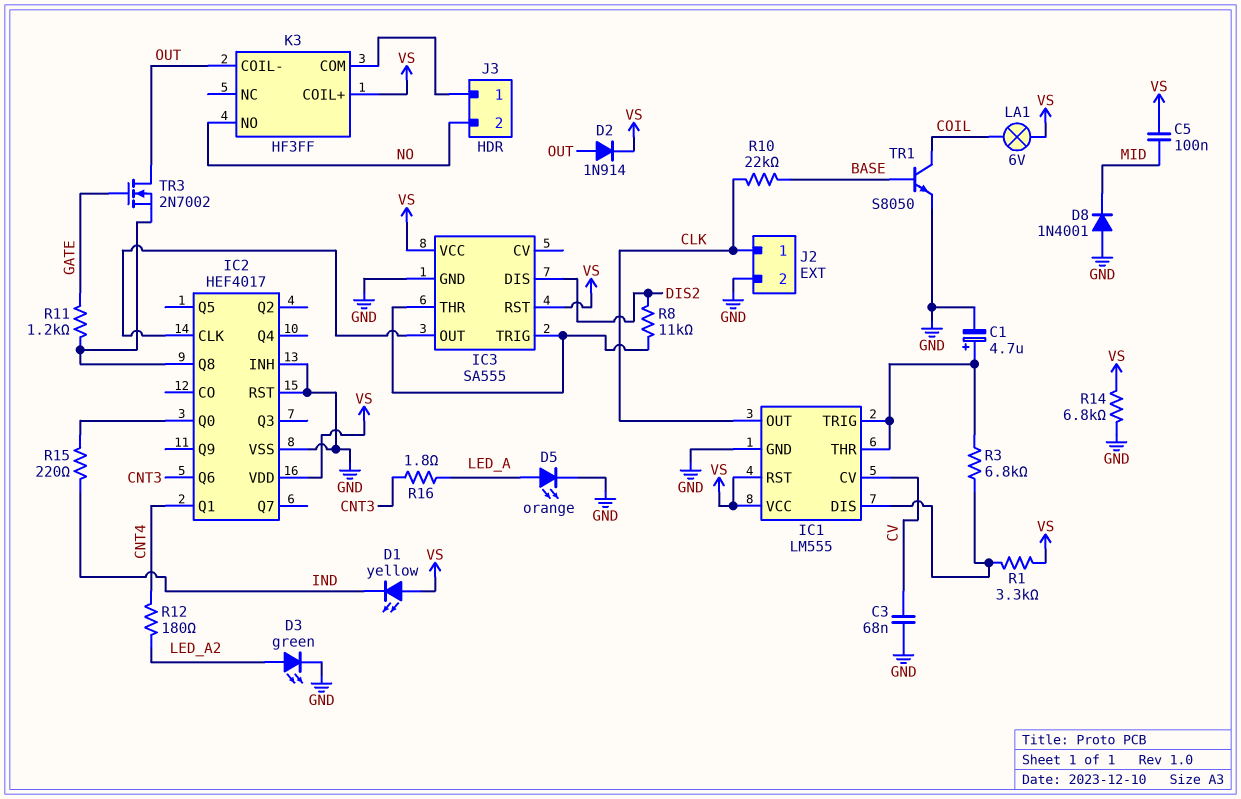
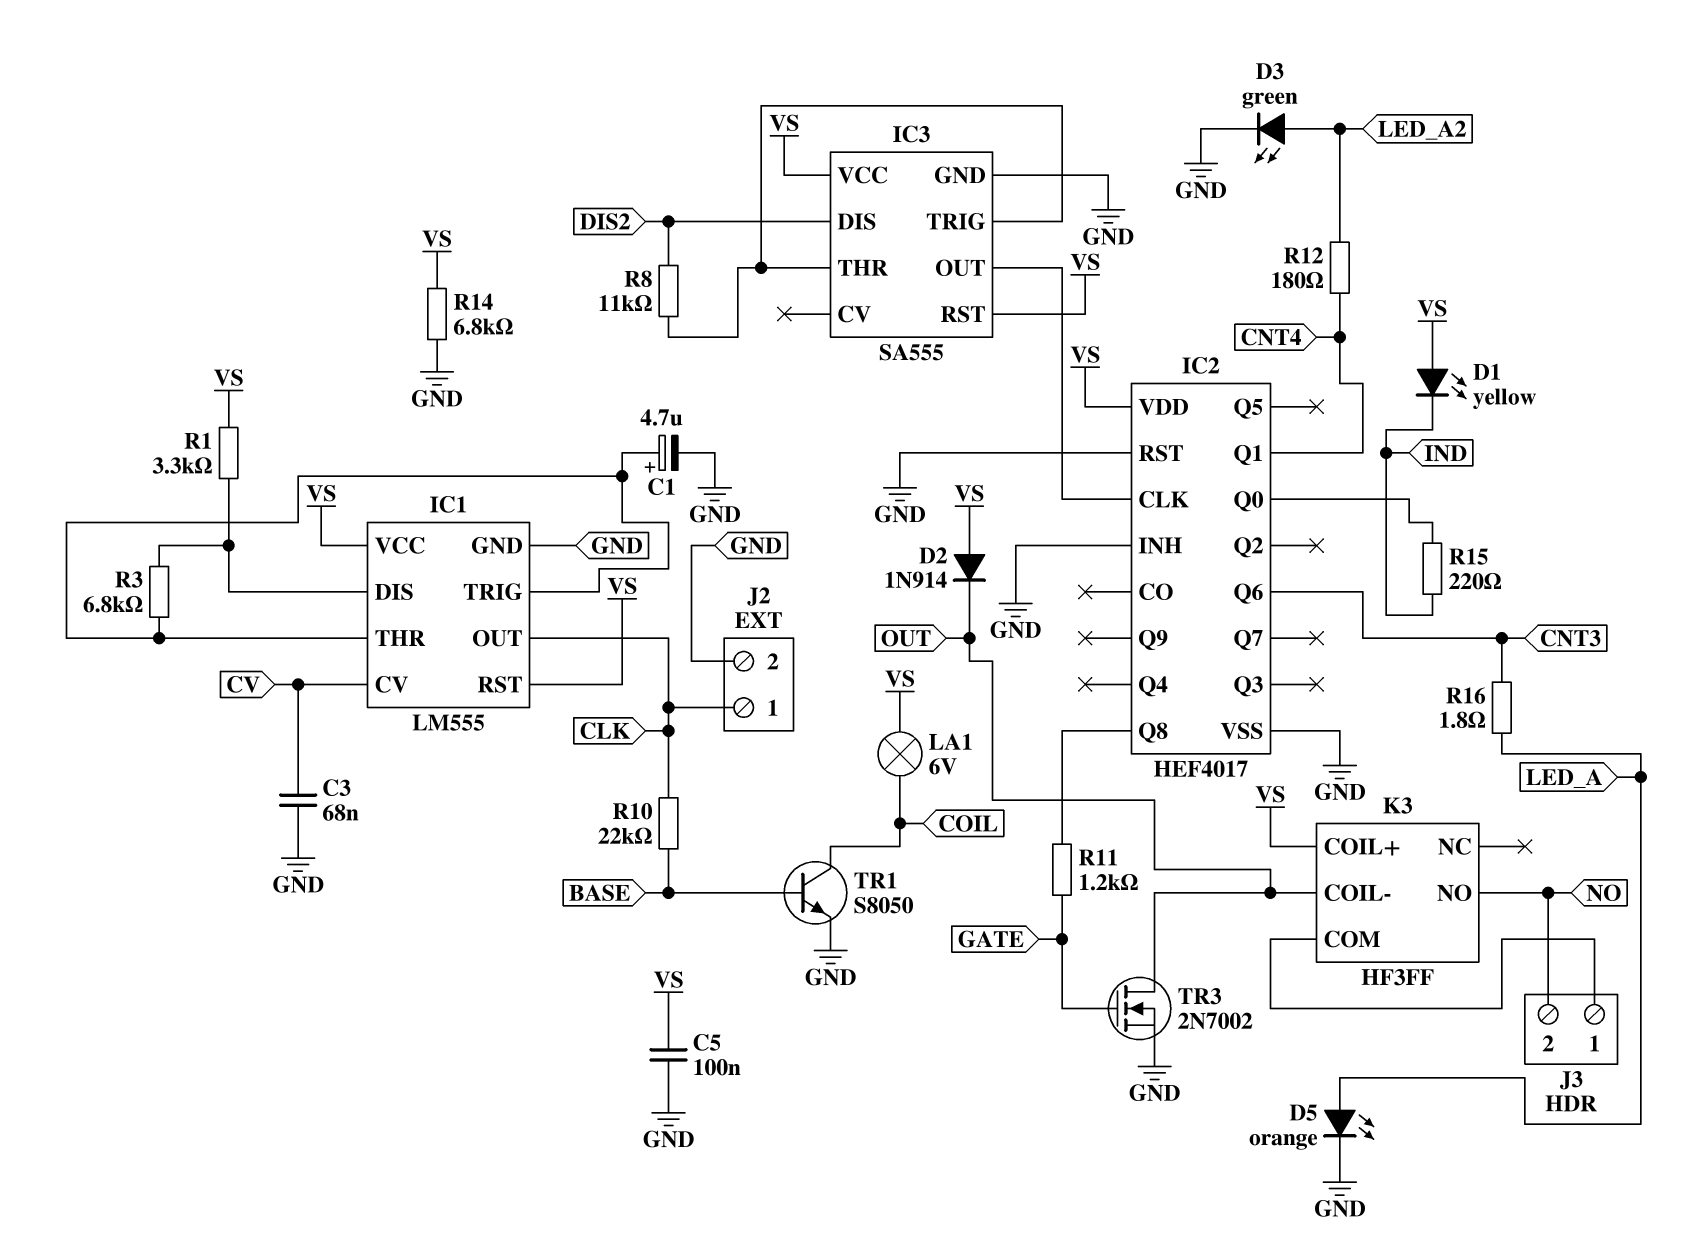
C5: 100nF (MID, VS) -> 100nF (GND, VS)
D2: diode 1N914 (A OUT, K VS) -> diode 1N914 (A VS, K OUT)
D8: diode 1N4001 (A GND, K MID) -> none
TR3: NMOS 2N7002 (G GATE, D OUT, S IC2/Q8) -> NMOS 2N7002 (G GATE, D OUT, S GND)

